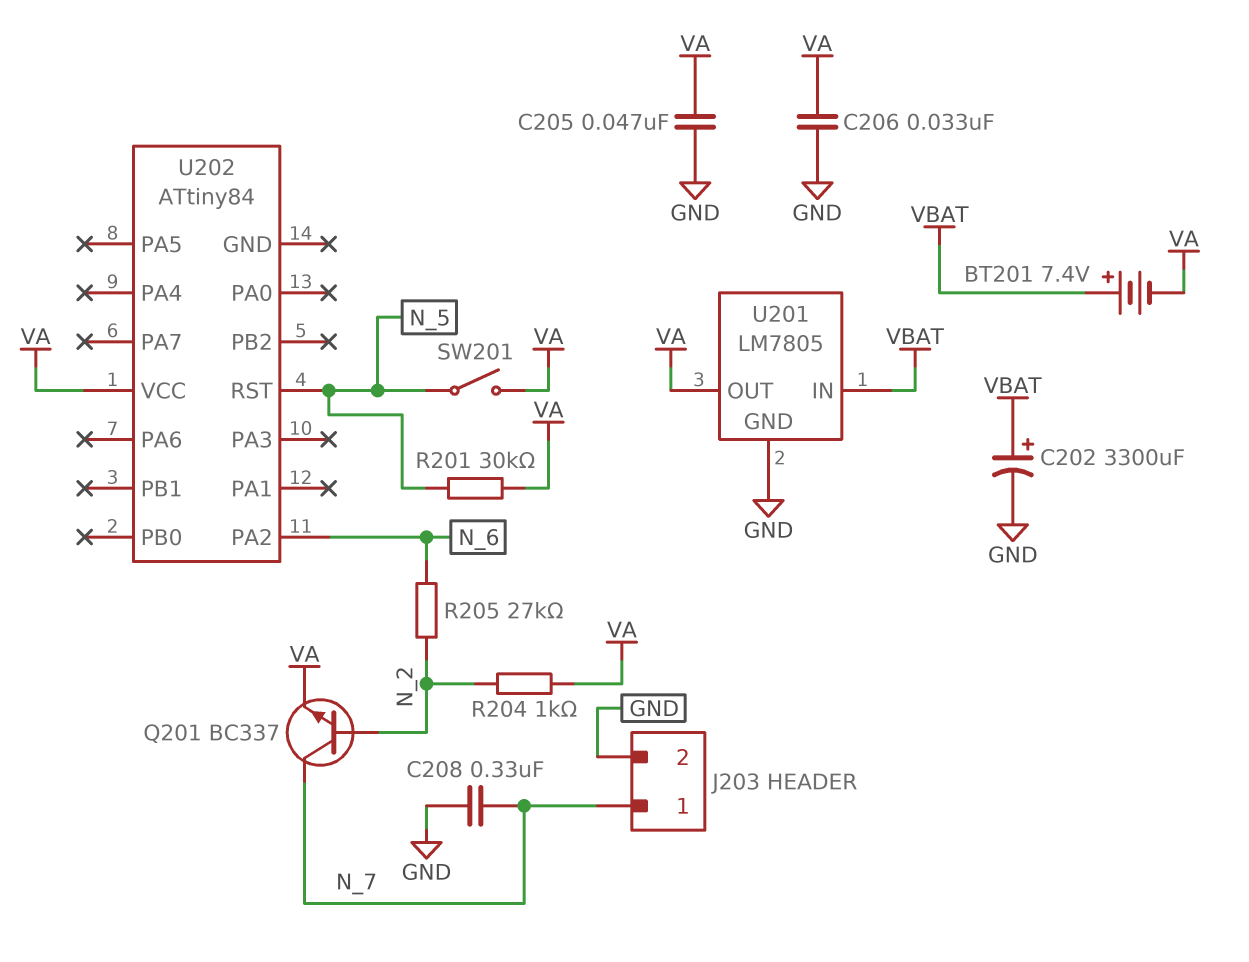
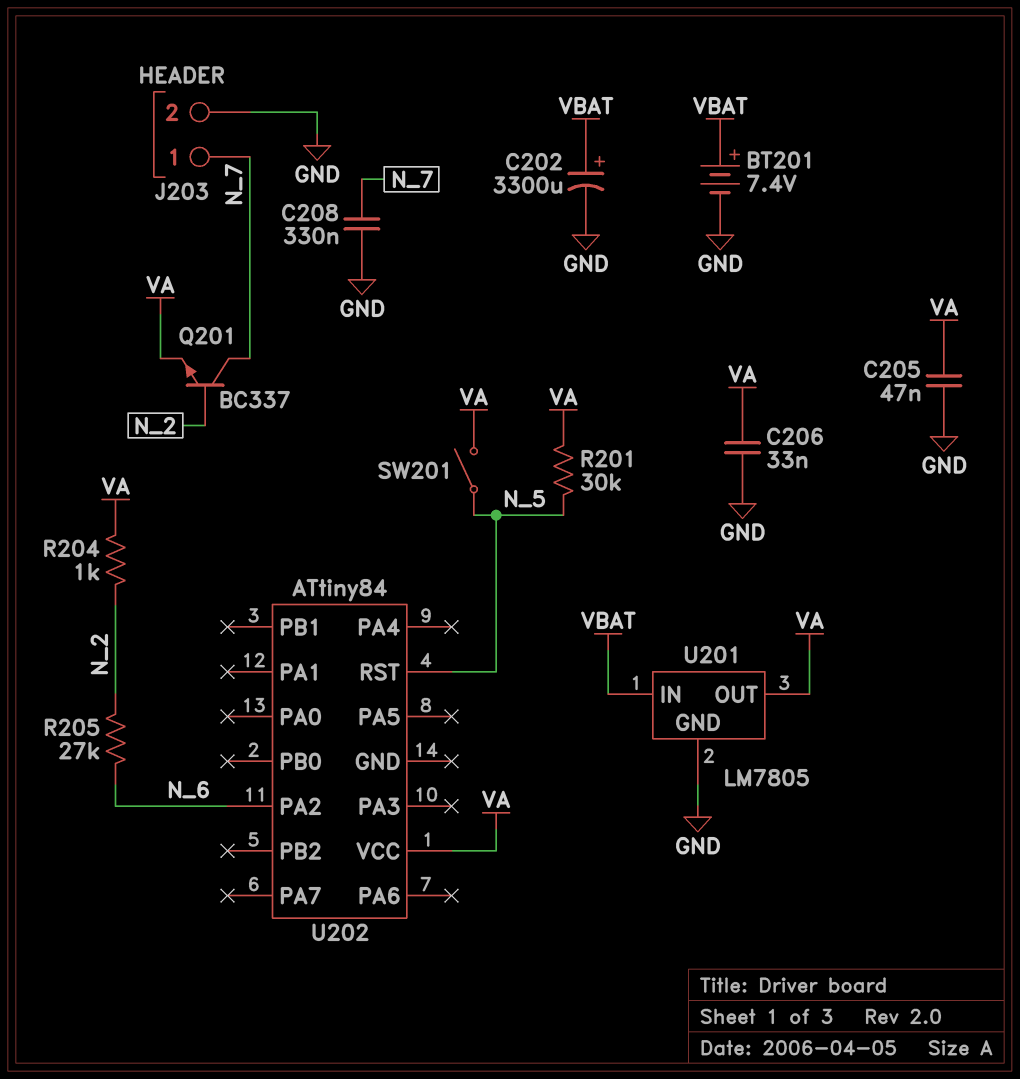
BT201: 7.4V (plus VBAT, minus VA) -> 7.4V (plus VBAT, minus GND)

